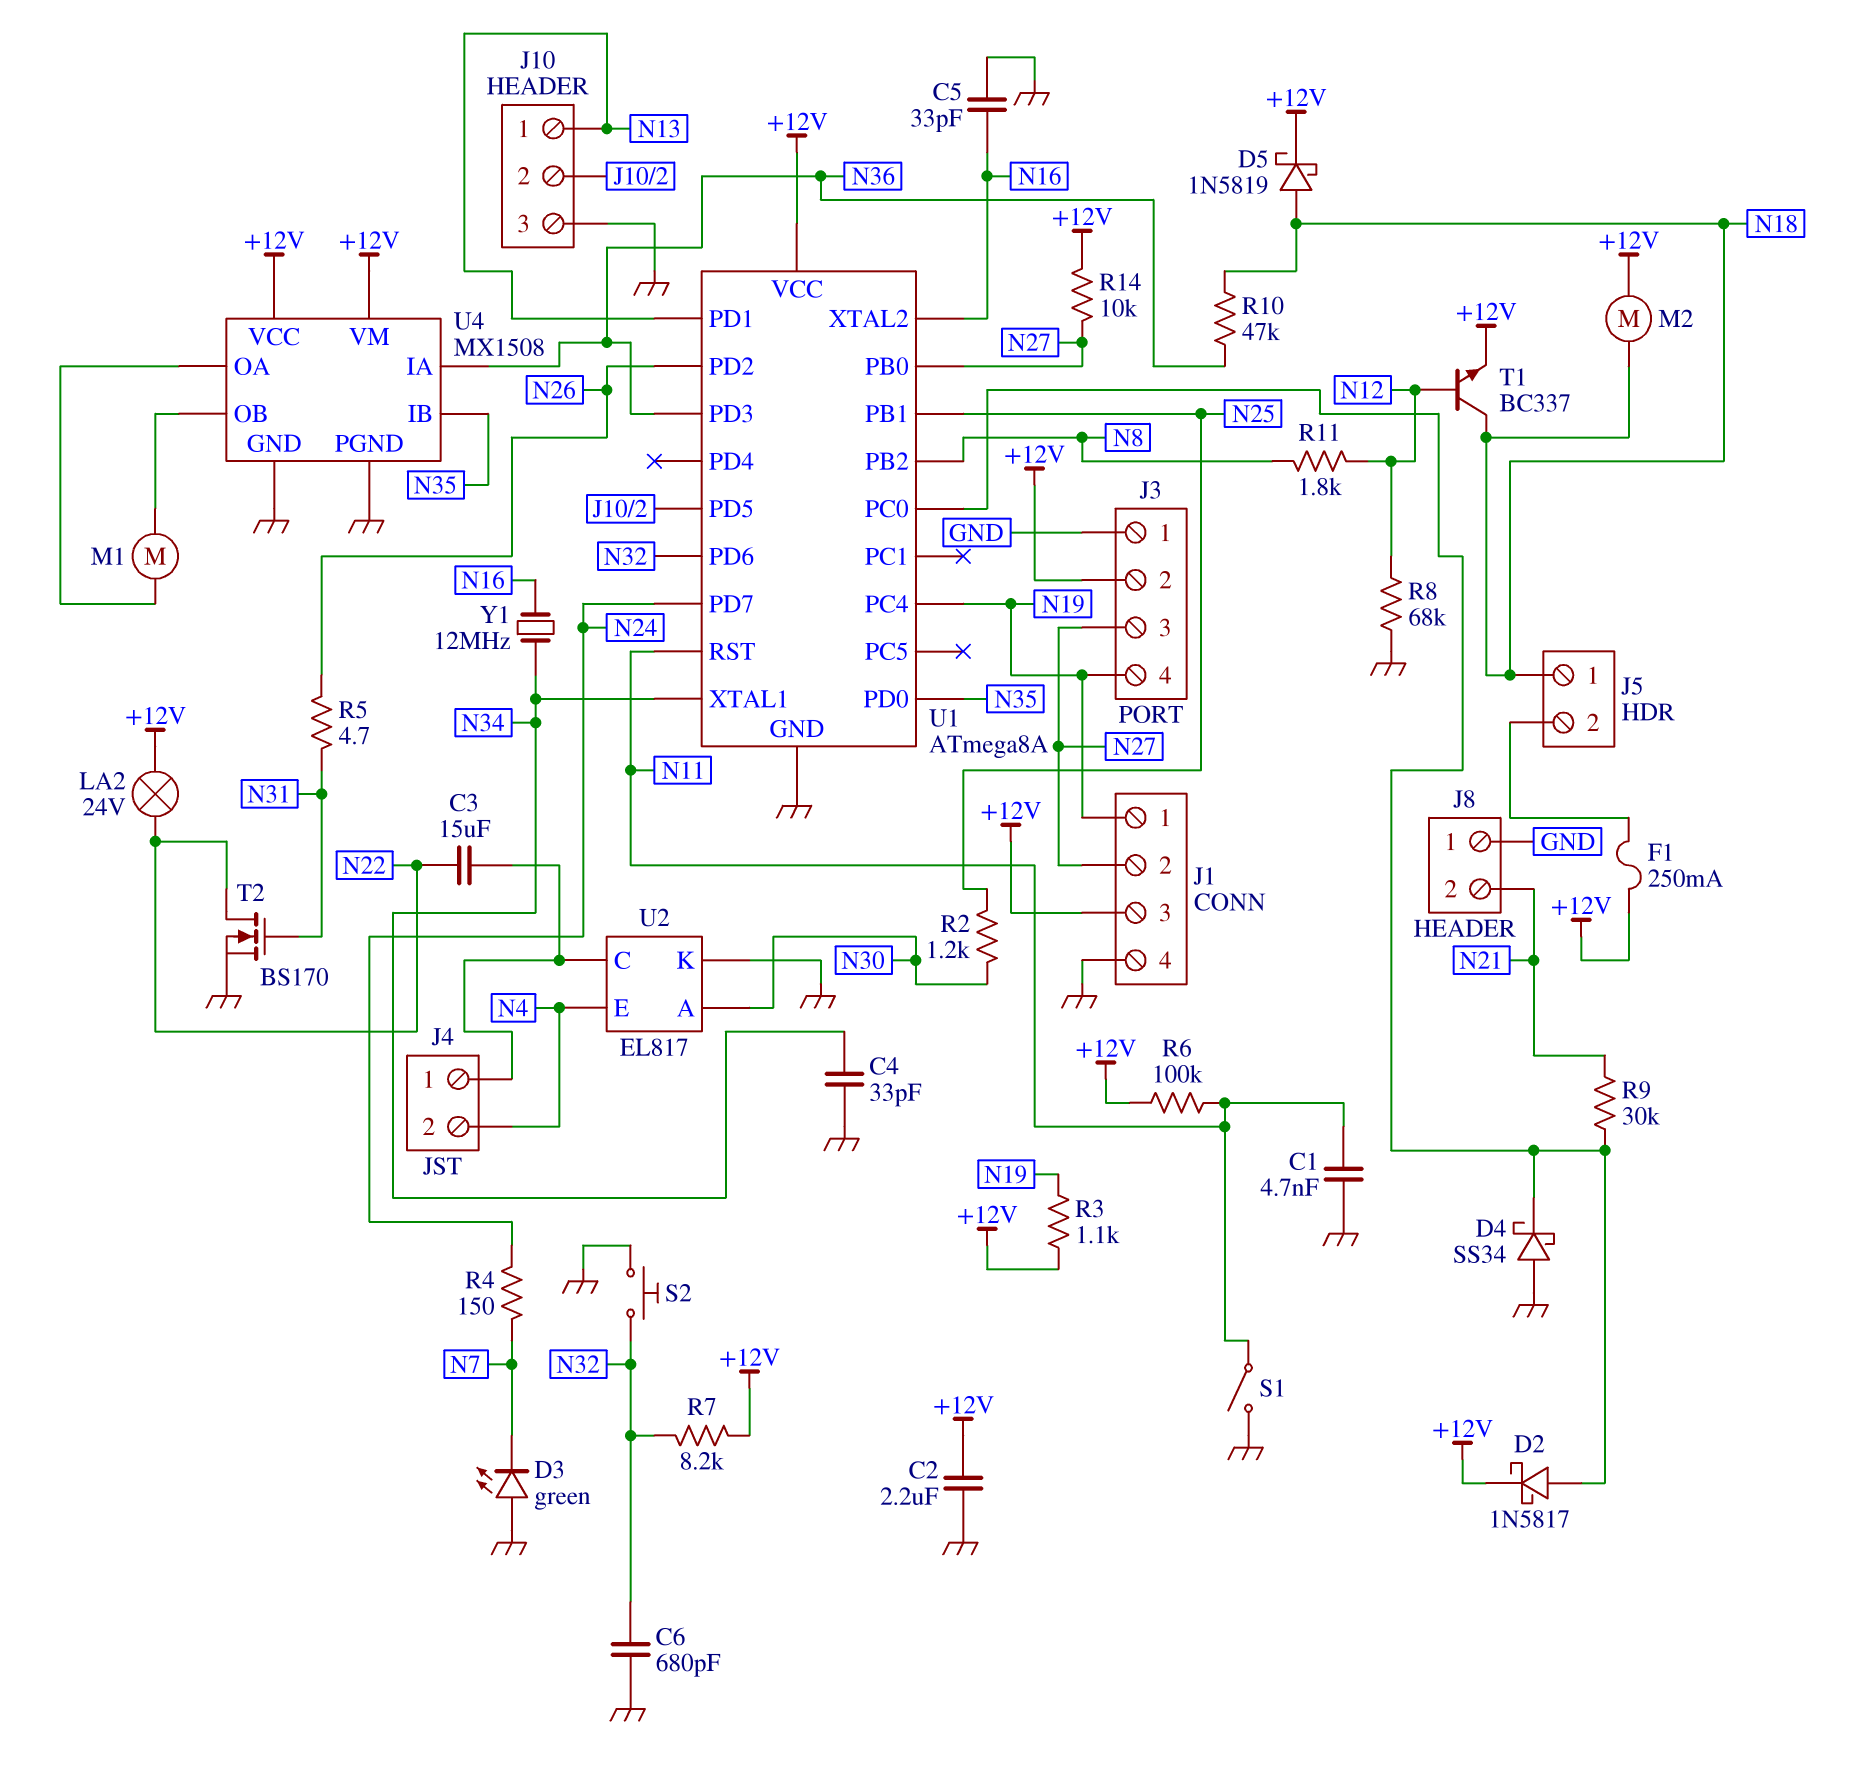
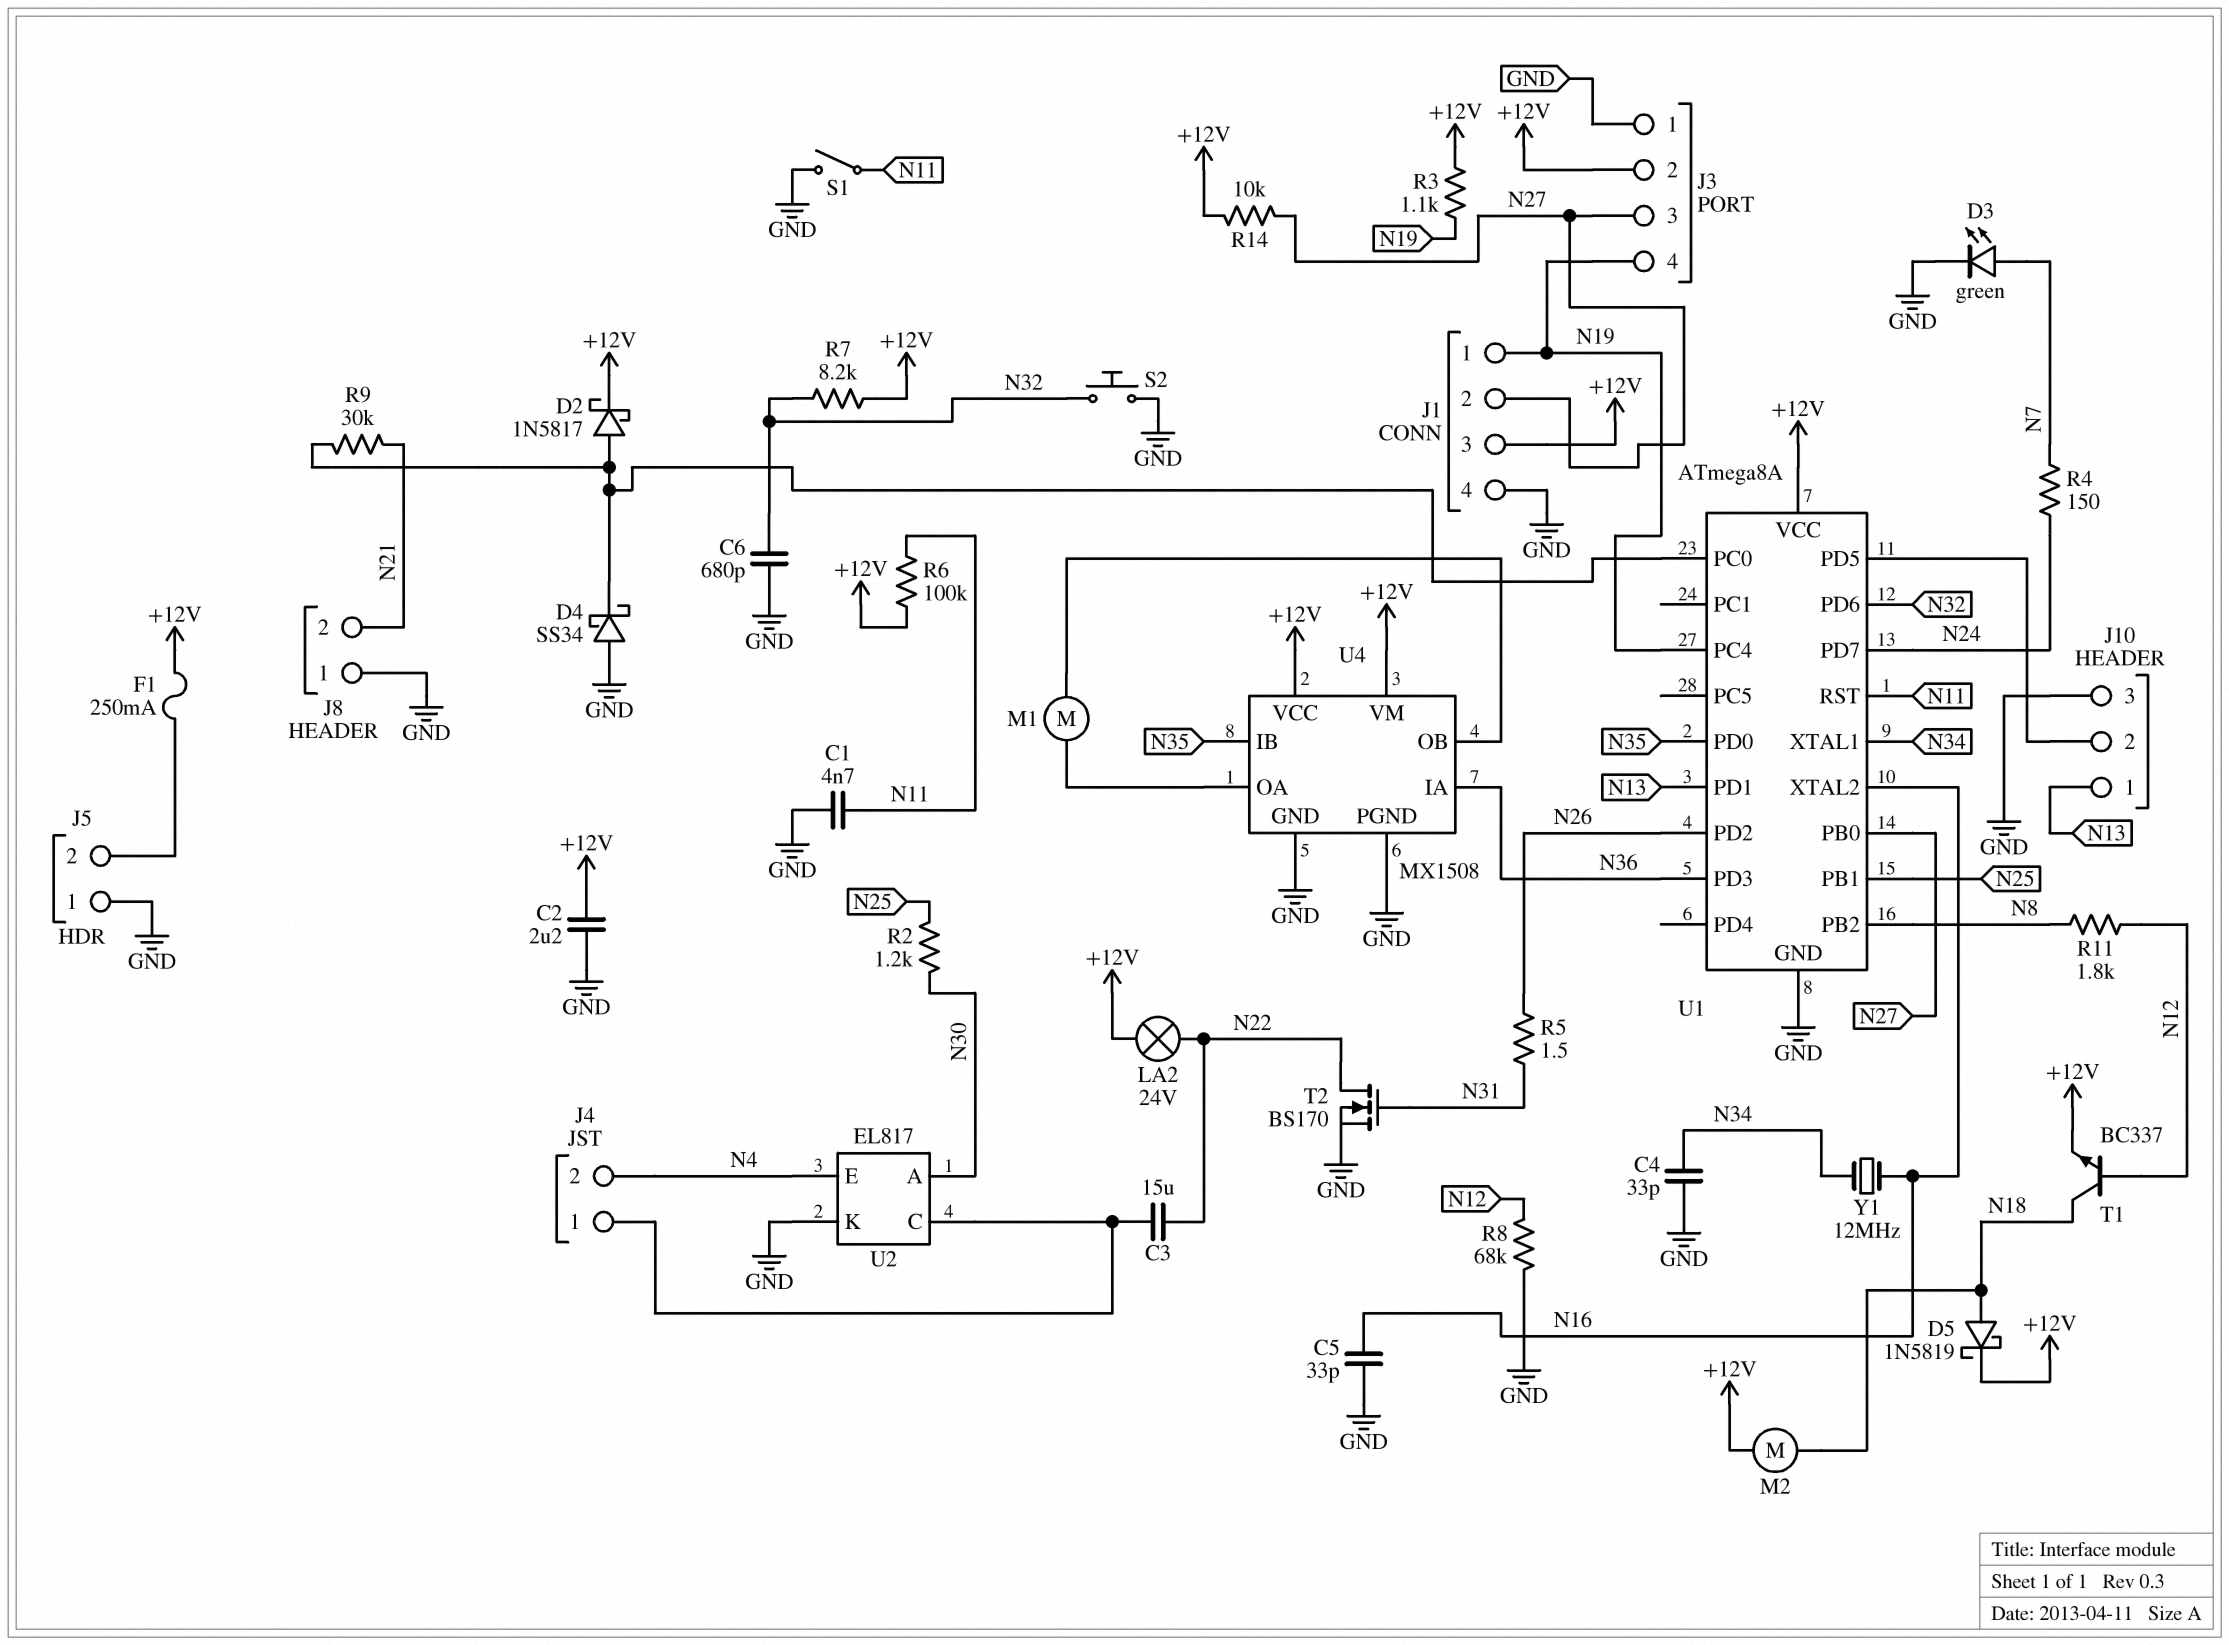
D3: LED green (A GND, K N7) -> LED green (A N7, K GND)
J5 pin 1: N18 -> GND
R5: 4.7 (N26, N31) -> 1.5 (N26, N31)
R10: 47k (N18, N36) -> none

